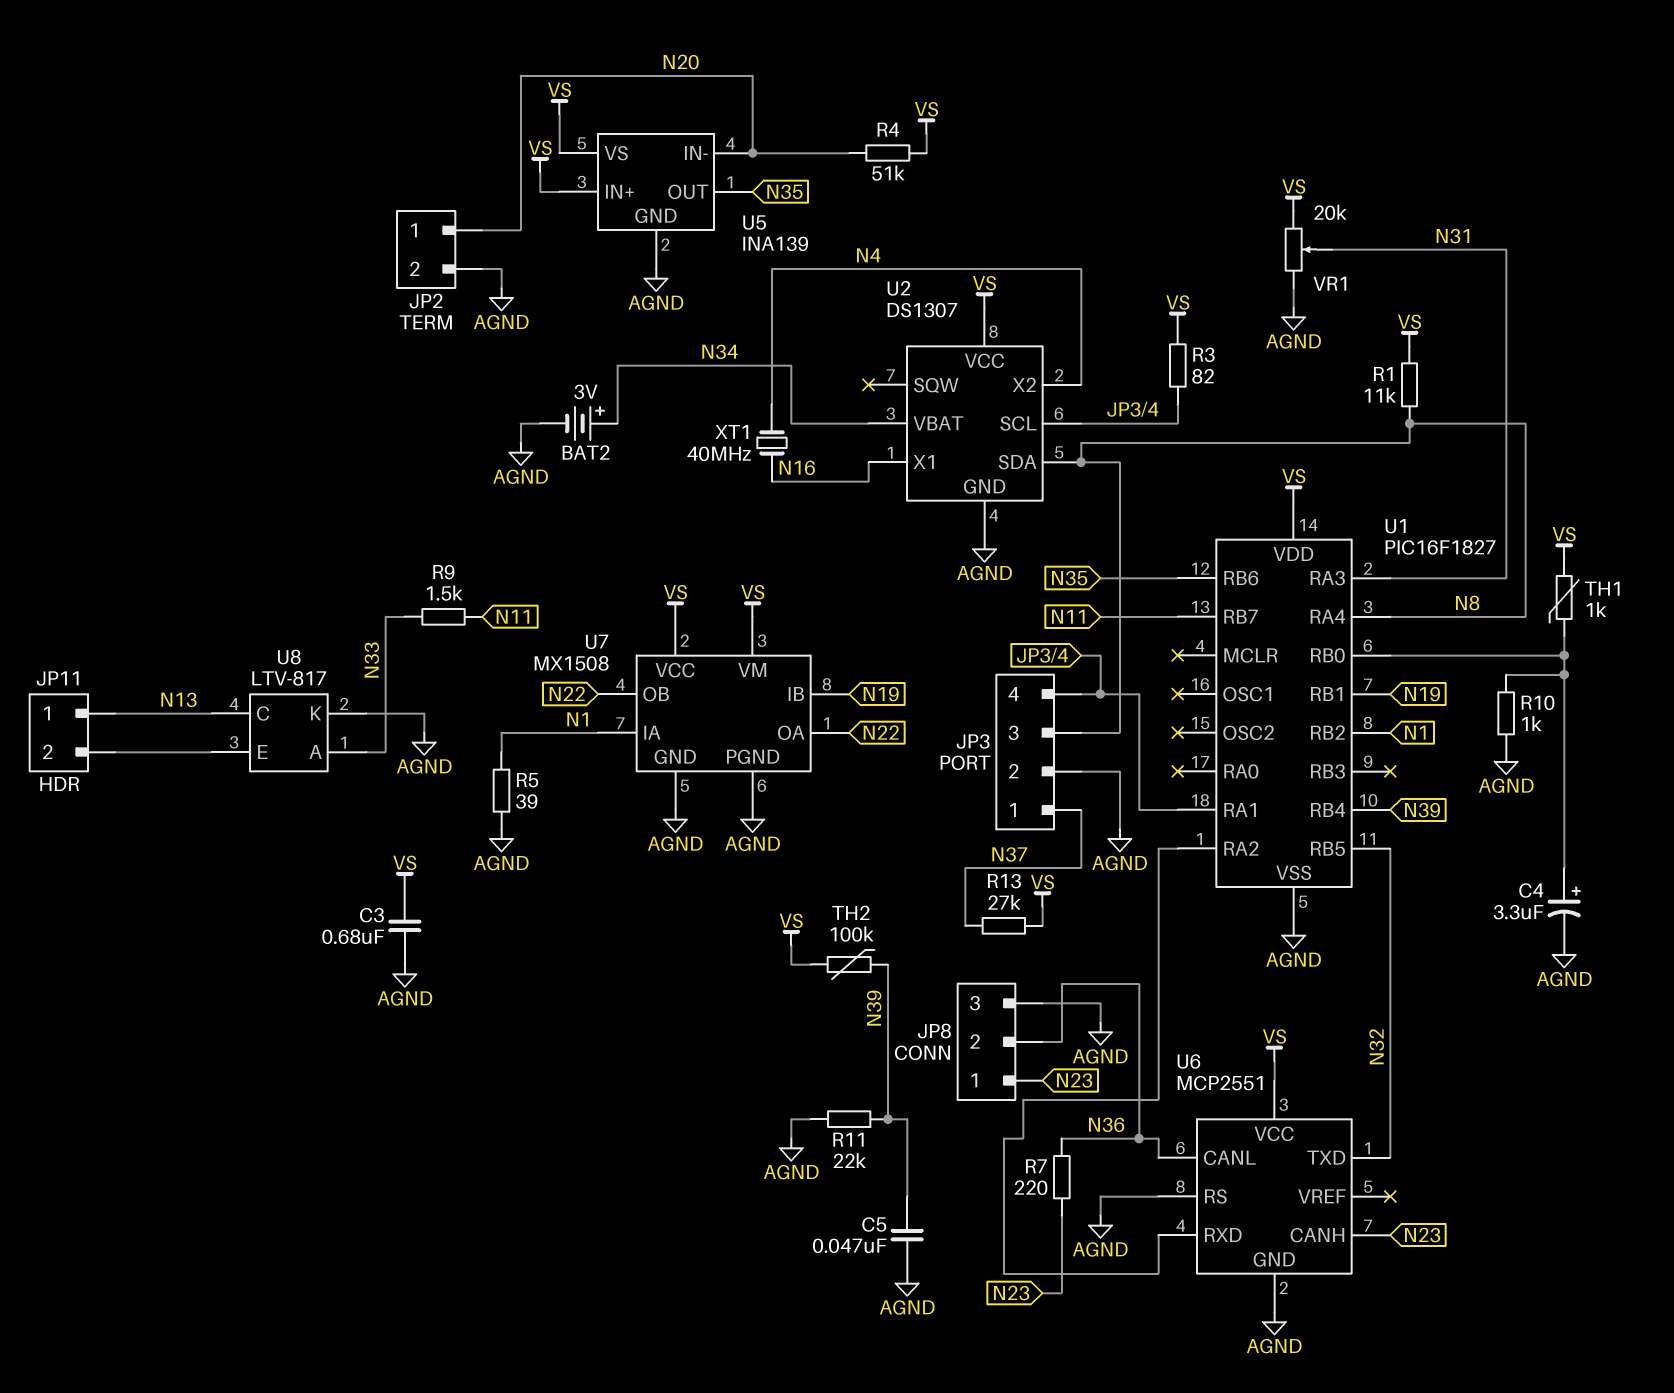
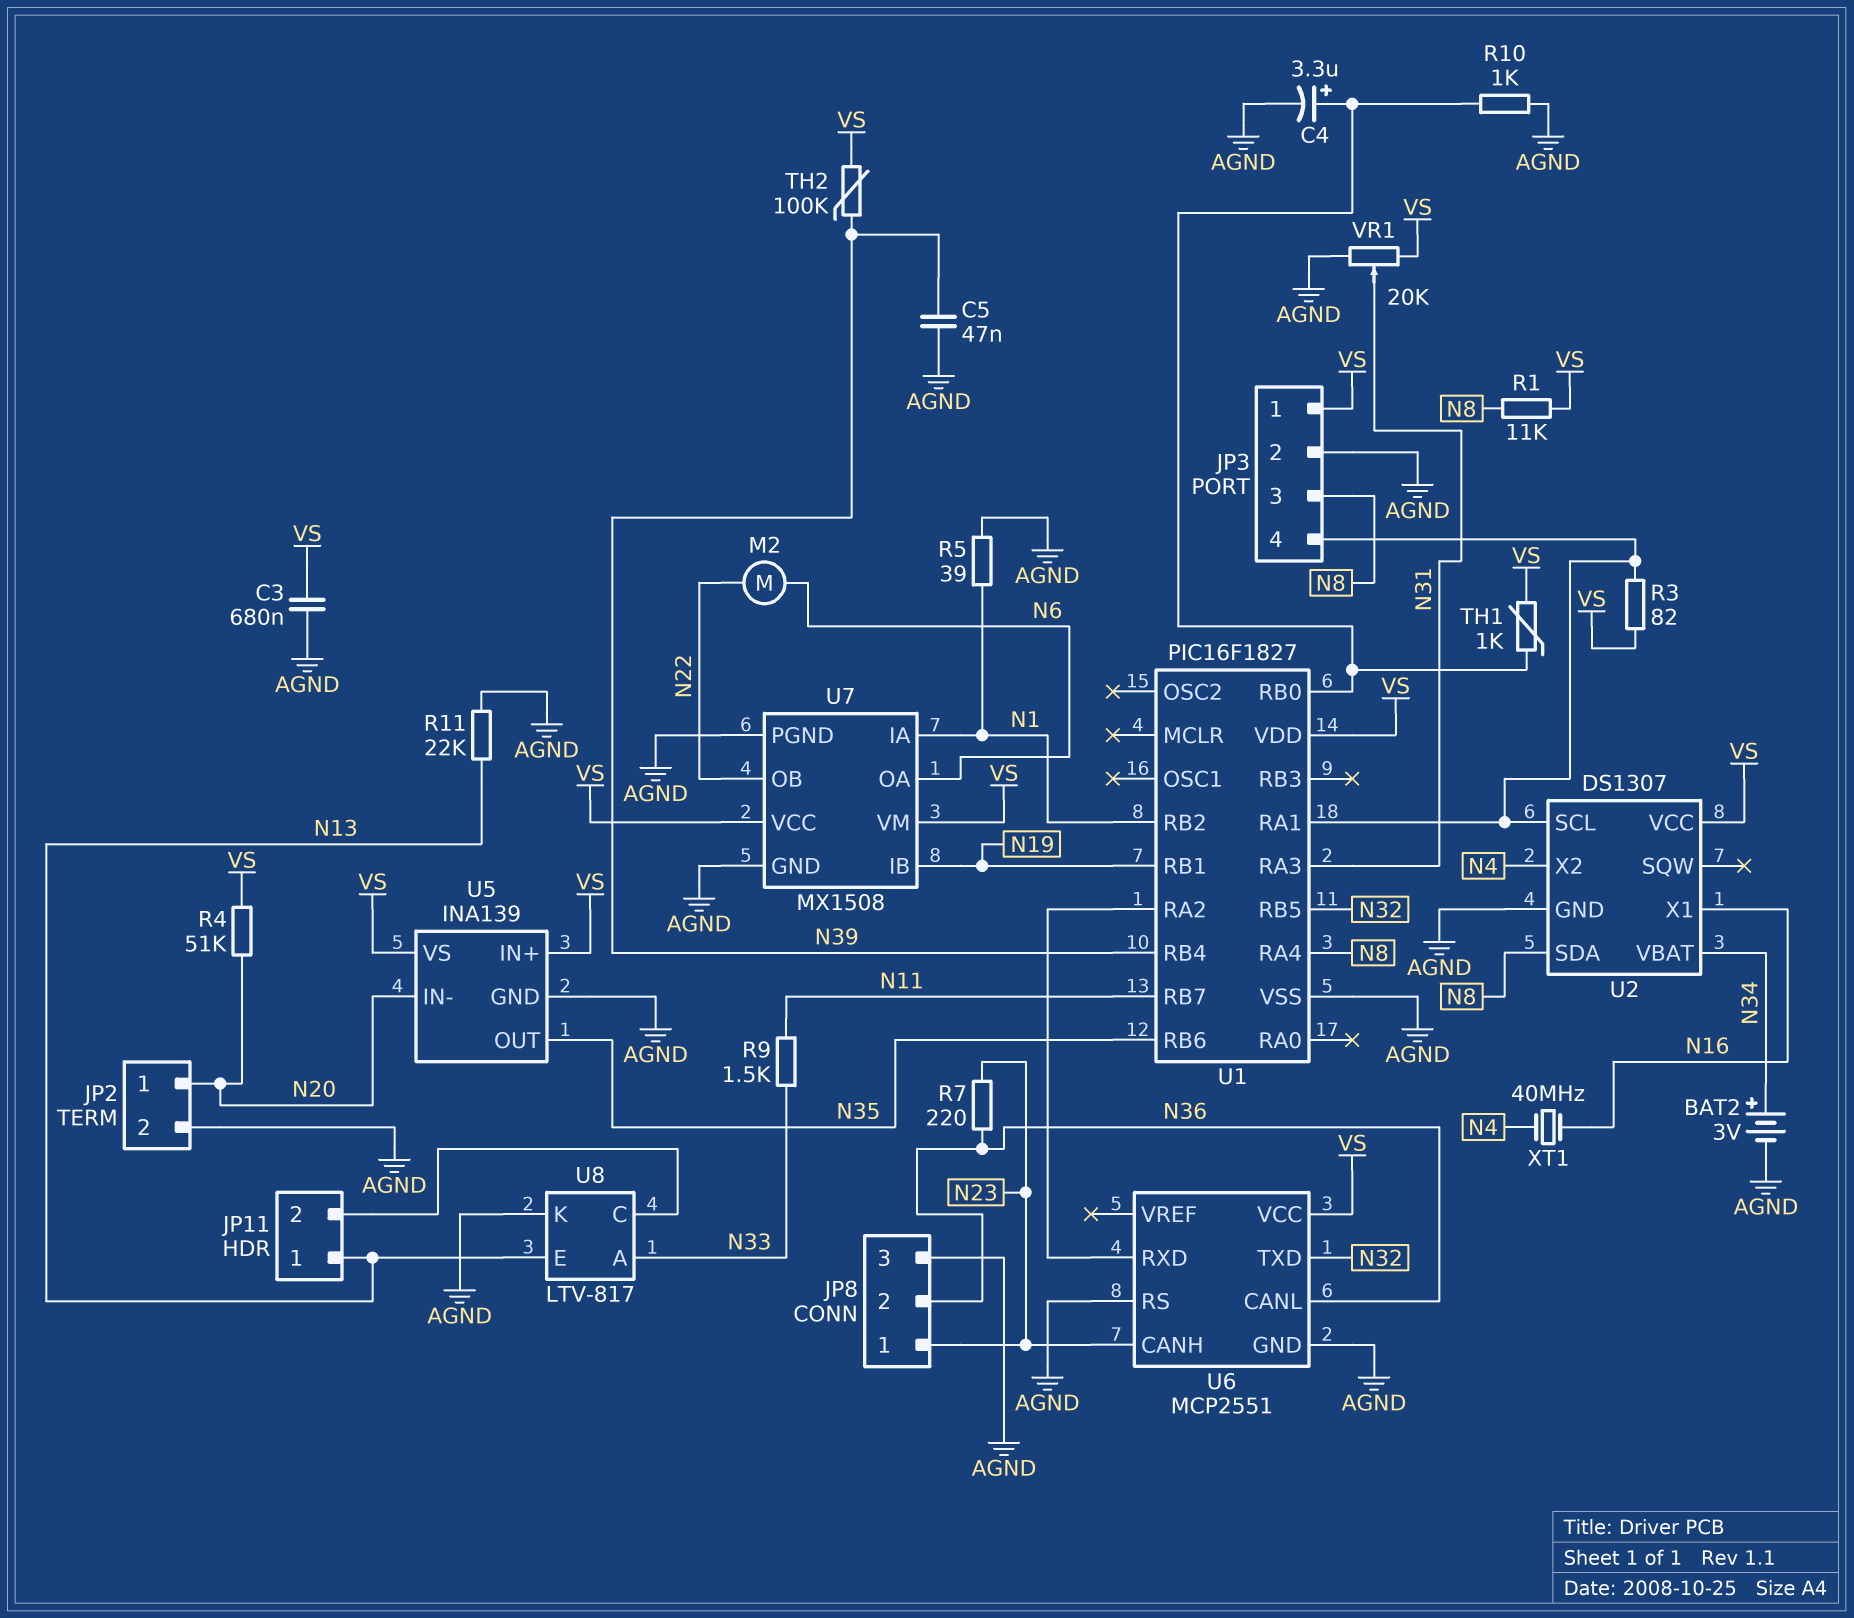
JP3 pin 1: N37 -> VS
M2: none -> motor (N6, N22)
R11: 22k (AGND, N39) -> 22k (AGND, N13)
R13: 27k (N37, VS) -> none
U7 pin OA: N22 -> N6
U8 pin C: N13 -> JP11/2
U8 pin E: JP11/2 -> N13

